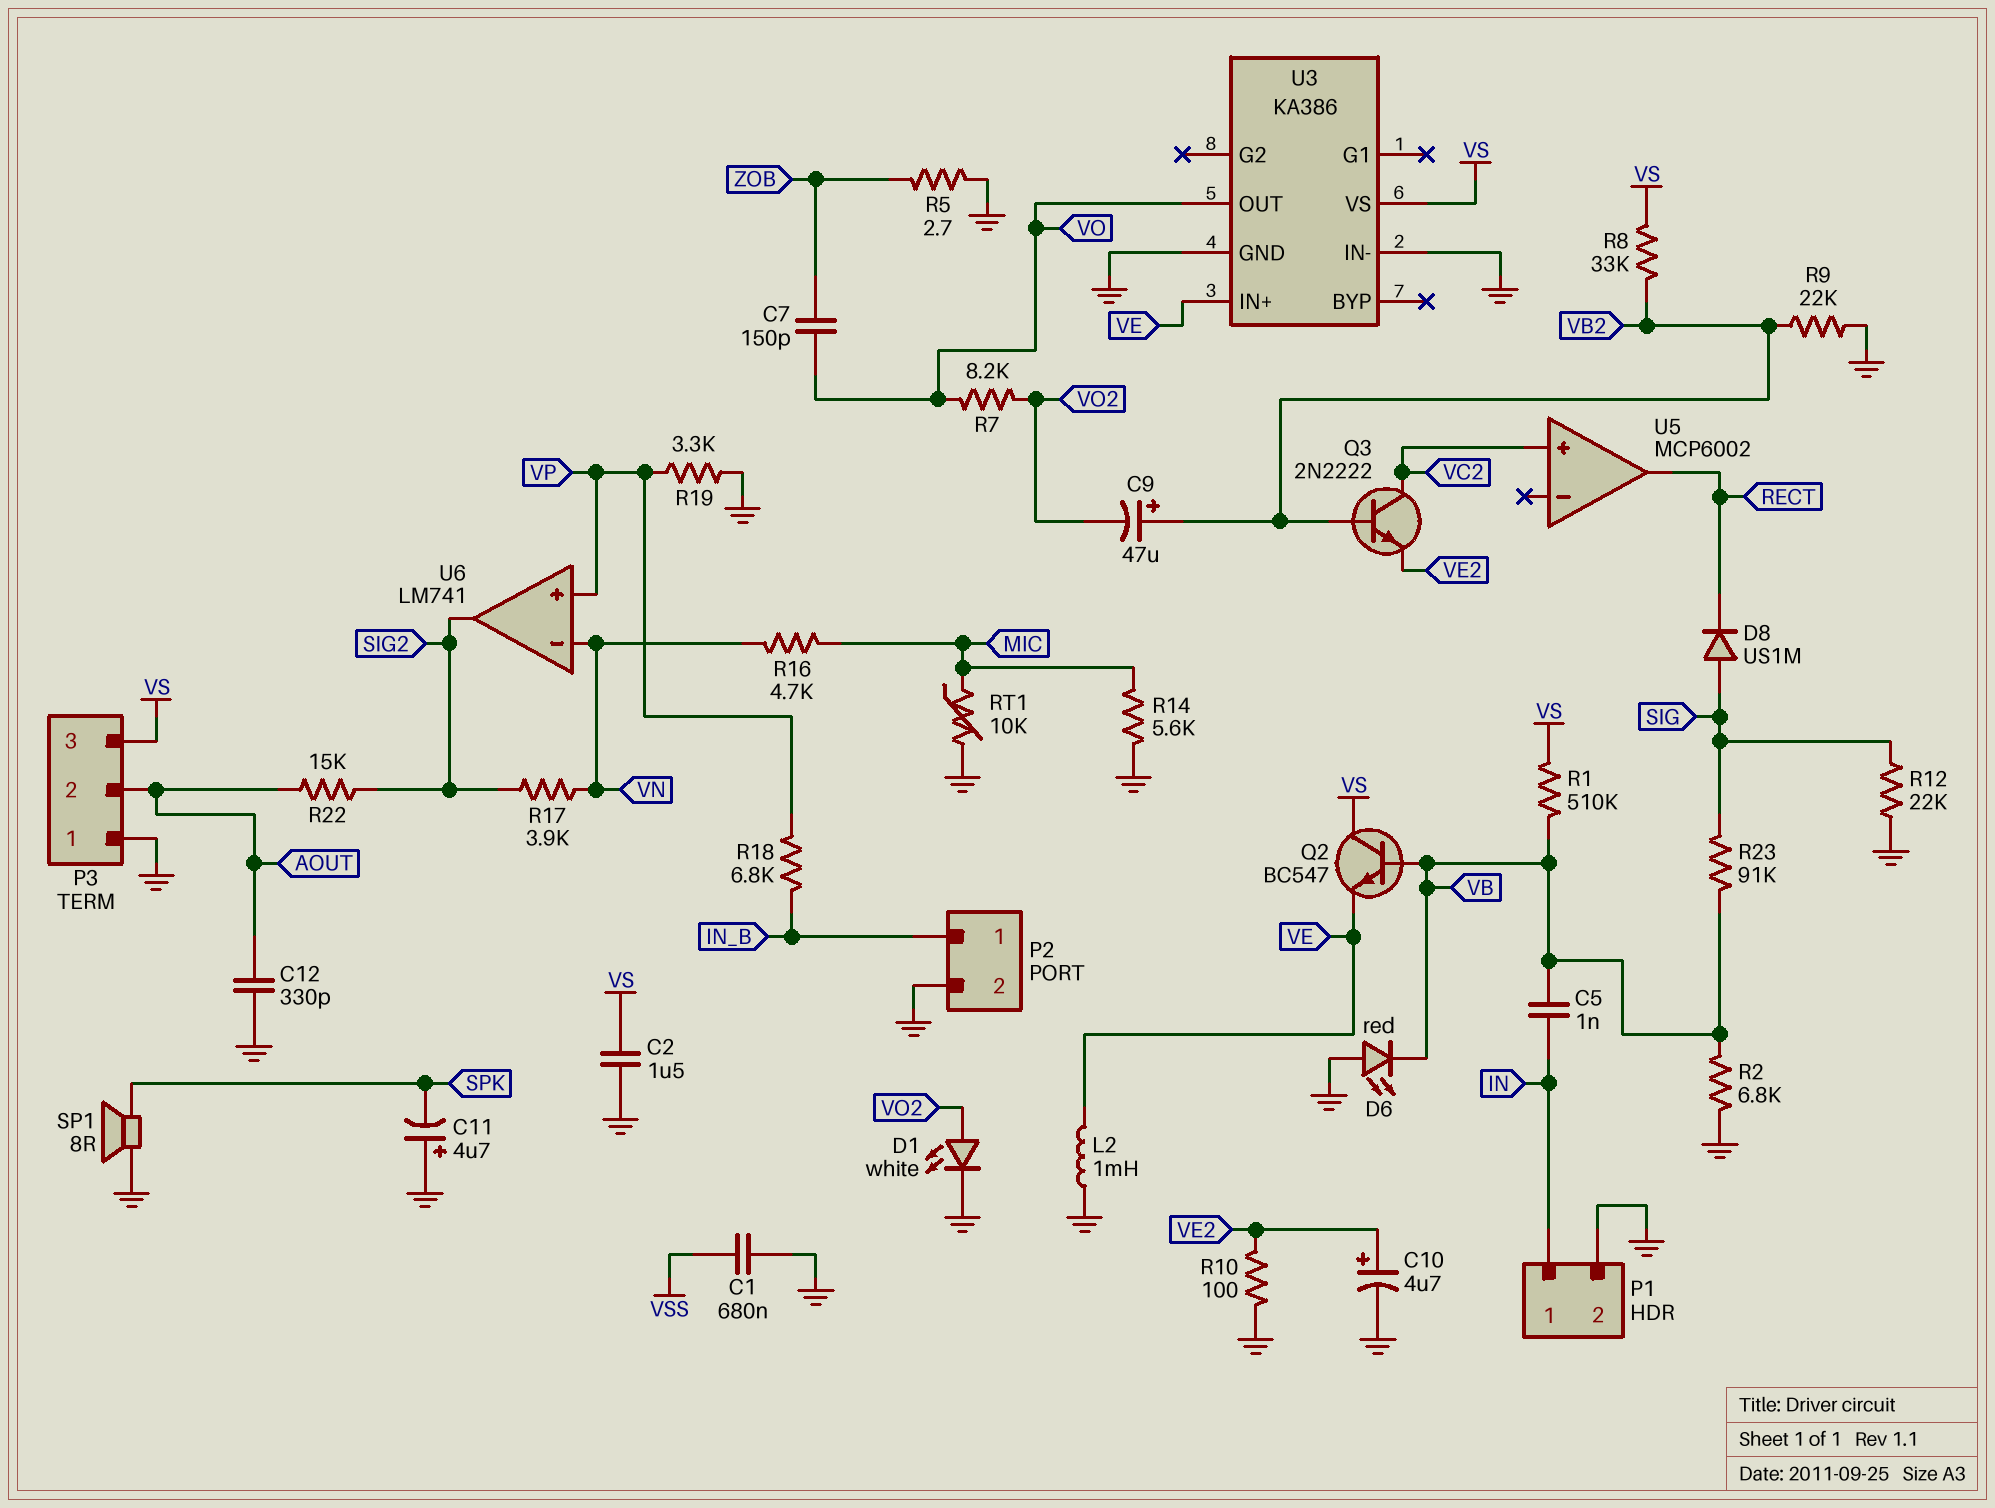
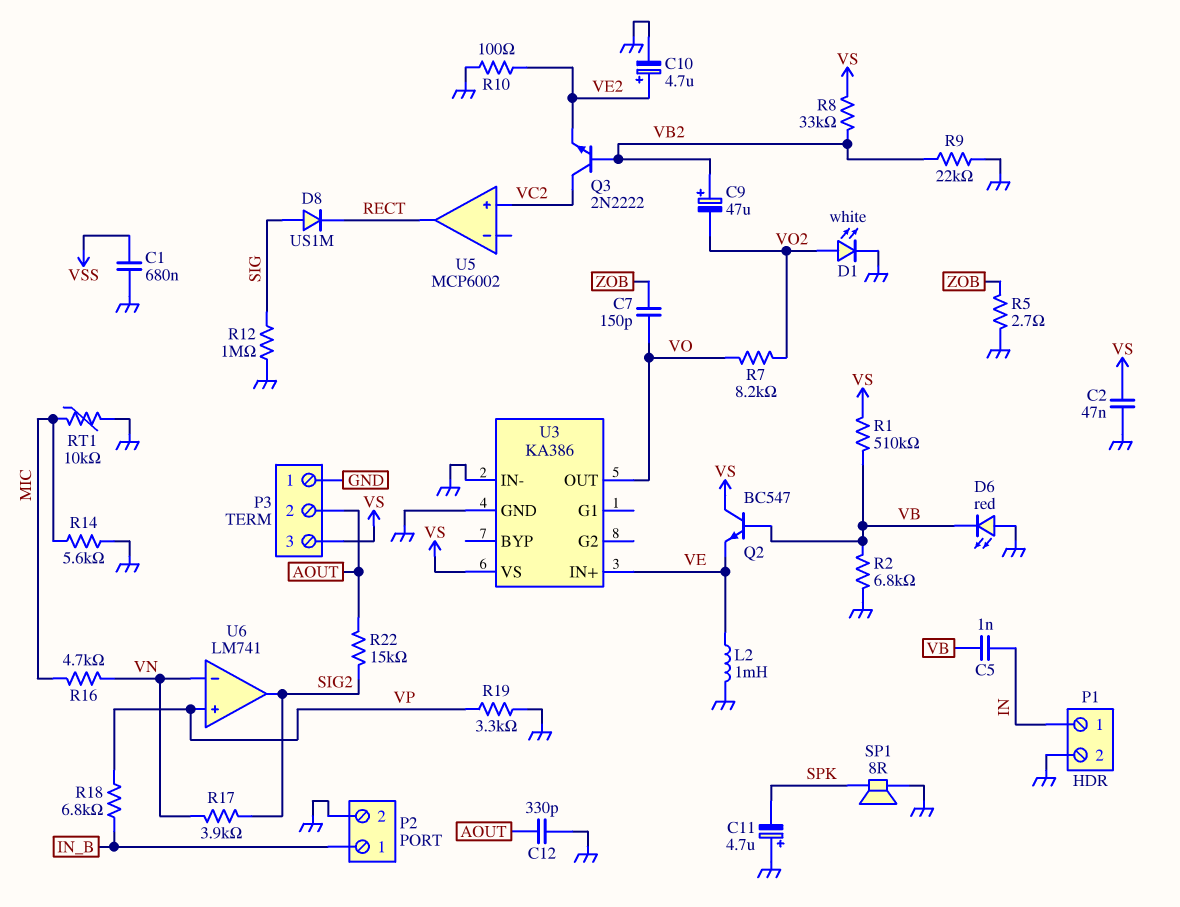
C2: 1.5uF (GND, VS) -> 47nF (GND, VS)
R12: 22k (GND, SIG) -> 1M (GND, SIG)
R23: 91k (SIG, VB) -> none

